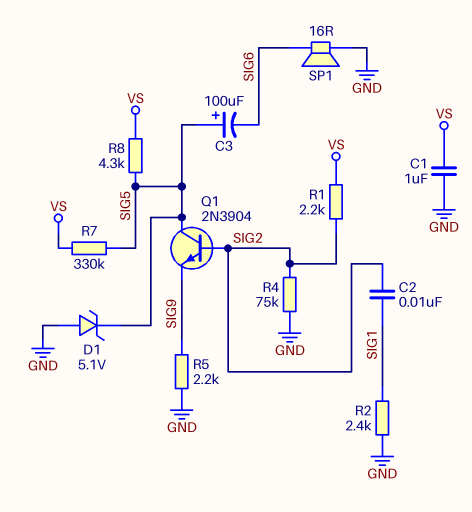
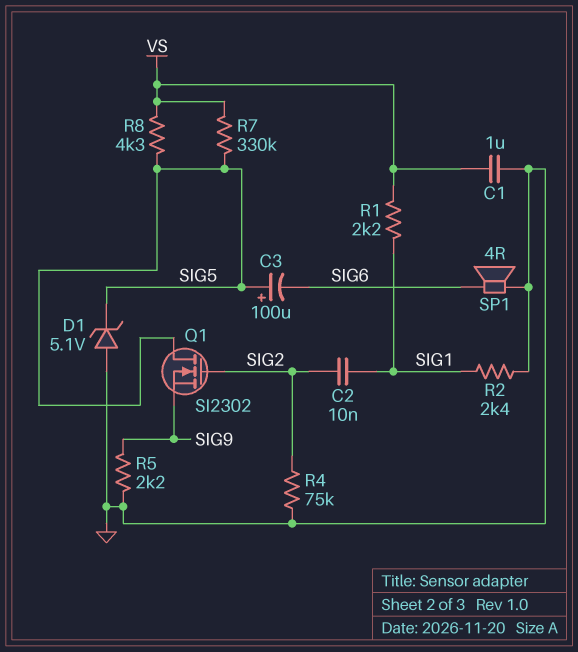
Q1: NPN 2N3904 (B SIG2, C SIG5, E SIG9) -> NMOS SI2302 (G SIG2, D SIG5, S SIG9)
R1: 2.2k (SIG2, VS) -> 2.2k (SIG1, VS)
SP1: speaker 16R (GND, SIG6) -> speaker 4R (GND, SIG6)

